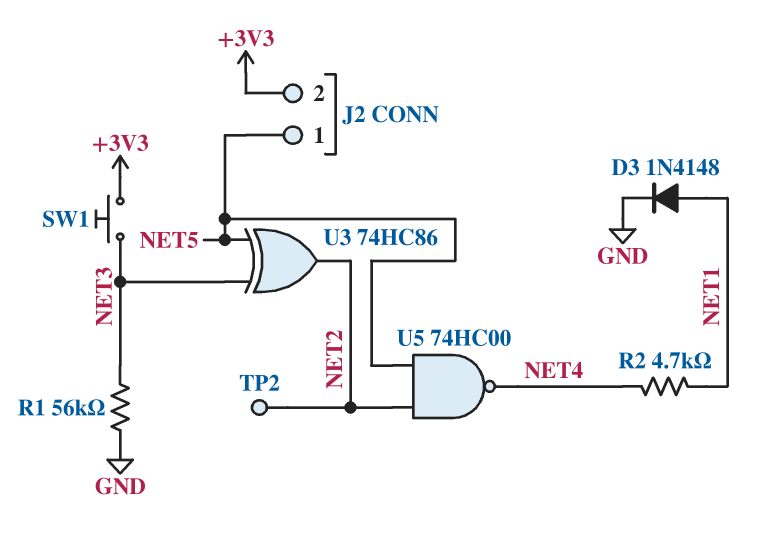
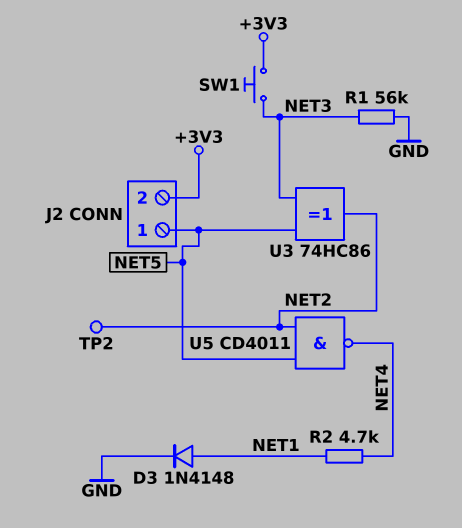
U5: NAND 74HC00 (in NET2, in NET5, out NET4) -> NAND CD4011 (in NET2, in NET5, out NET4)

